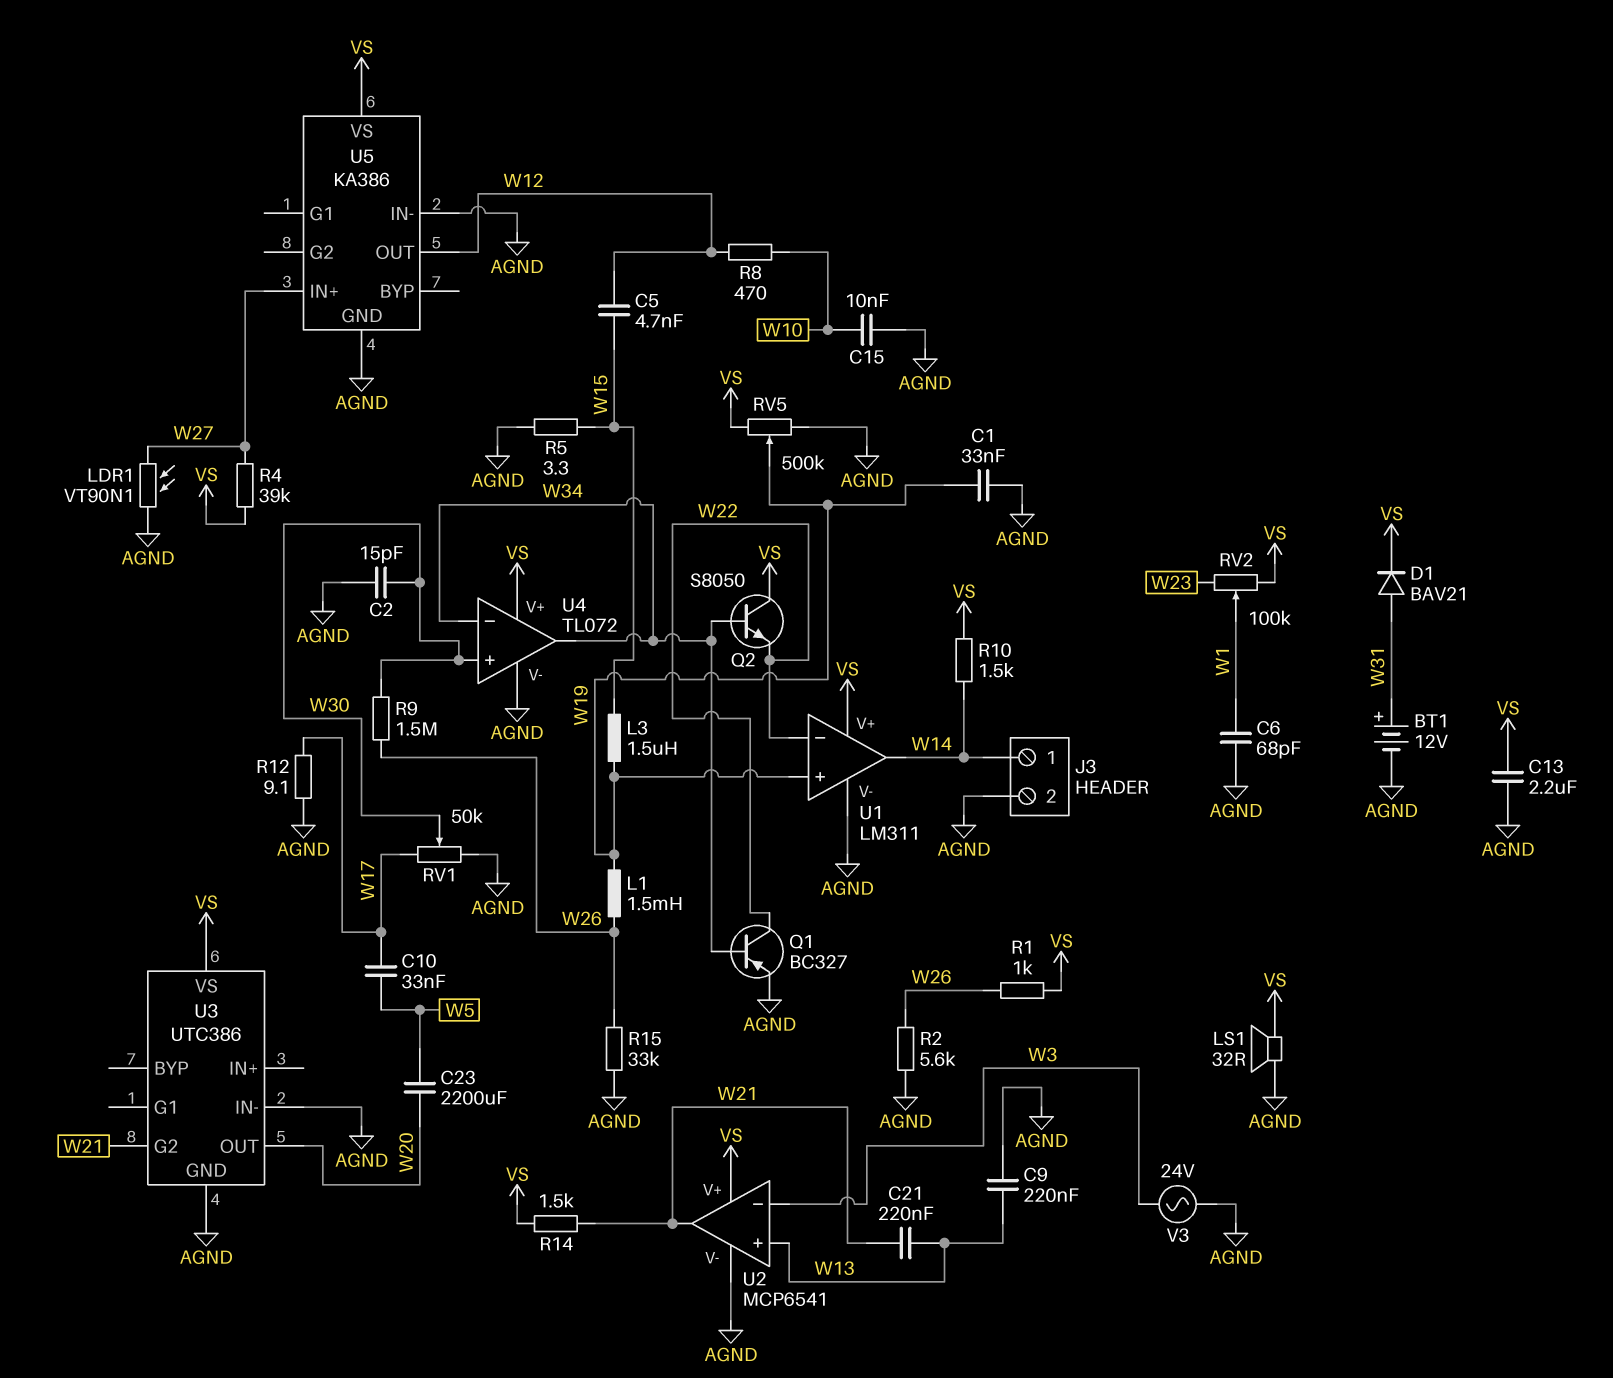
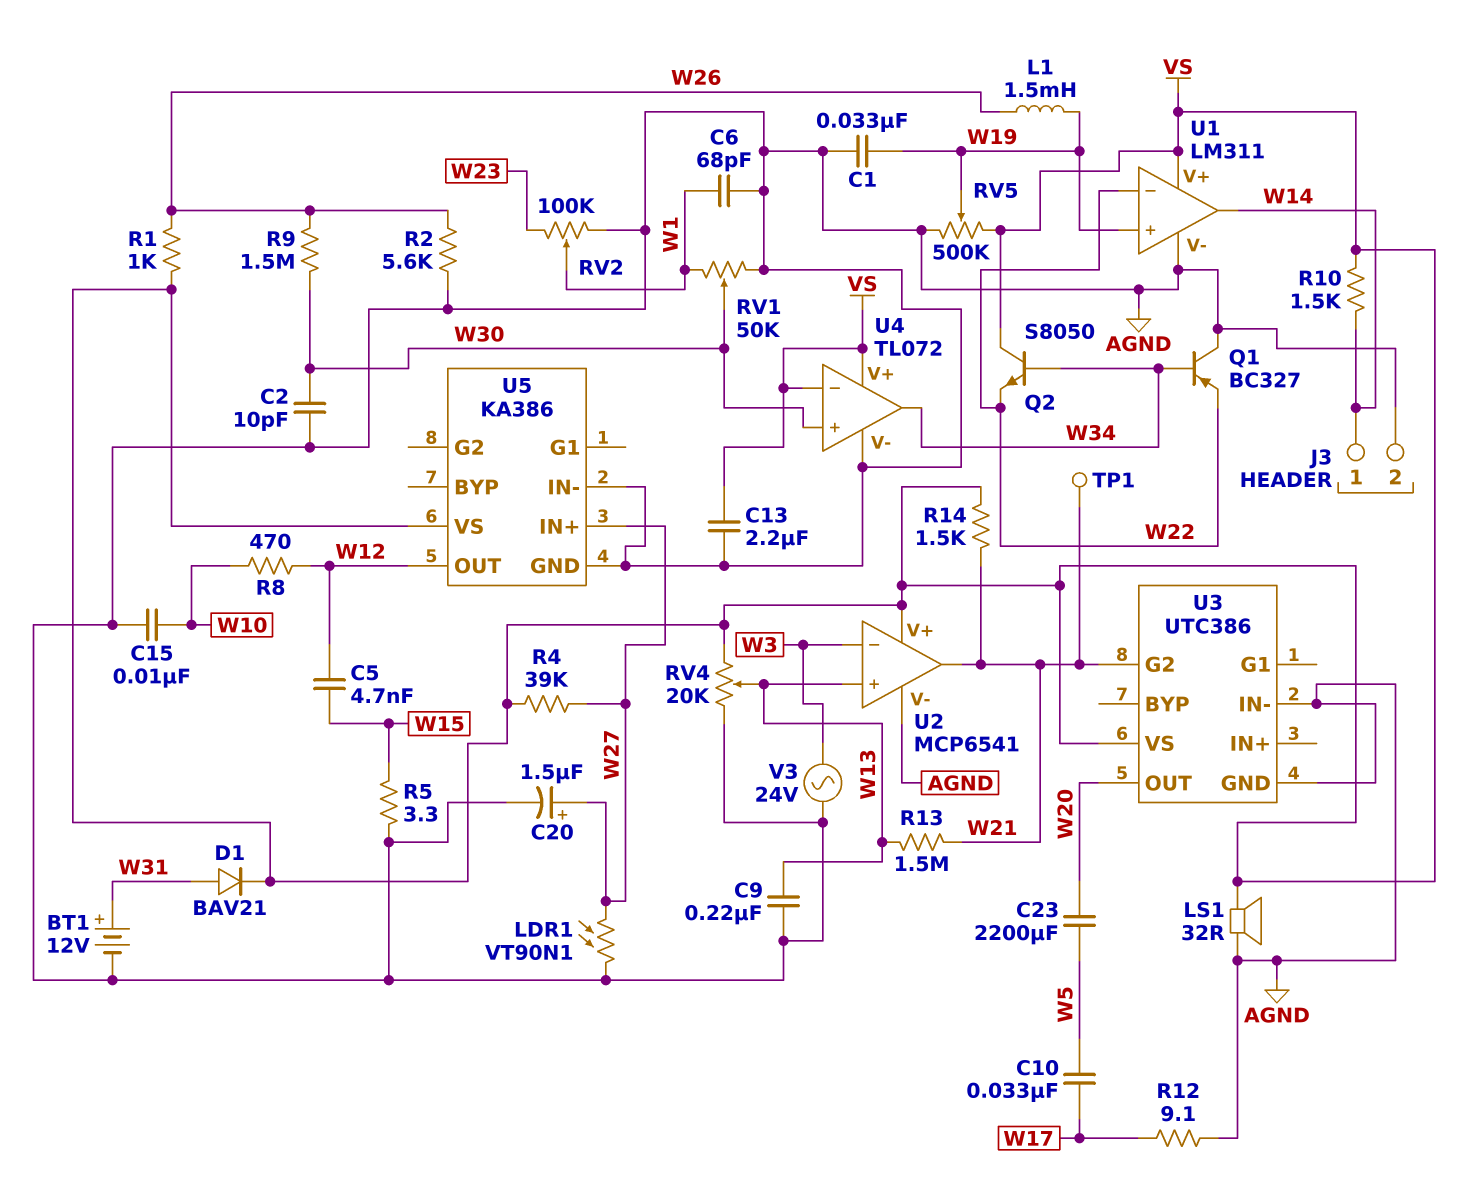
C2: 15pF (AGND, W30) -> 10pF (AGND, W30)
C20: none -> 1.5uF (plus W27, minus AGND)
C21: 220nF (W13, W21) -> none
L3: 1.5uH (W15, W19) -> none
Q1: PNP BC327 (B W34, C W22, E AGND) -> PNP BC327 (B W34, C AGND, E W22)
R13: none -> 1.5M (W13, W21)
R15: 33k (AGND, W26) -> none
RV1: 50k (AGND, W17, wiper W30) -> 50k (AGND, W1, wiper W30)
RV2: 100k (VS, W23, wiper W1) -> 100k (AGND, W23, wiper W1)
RV4: none -> 20k (AGND, VS, wiper W13)
TP1: none -> test point (W21)
U4 pin in-: W34 -> VS

